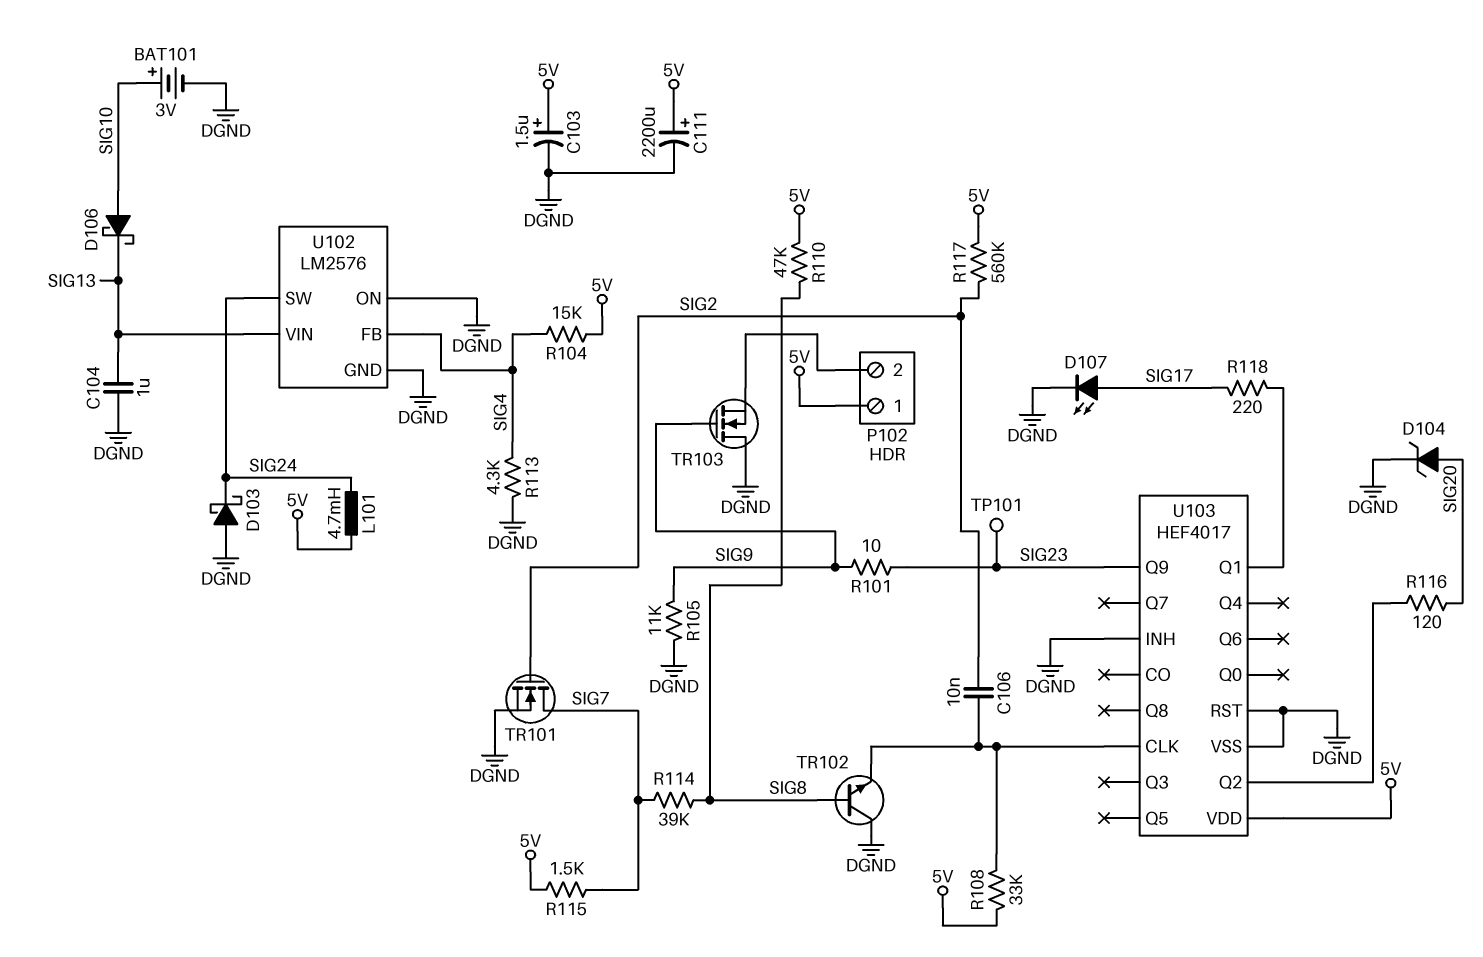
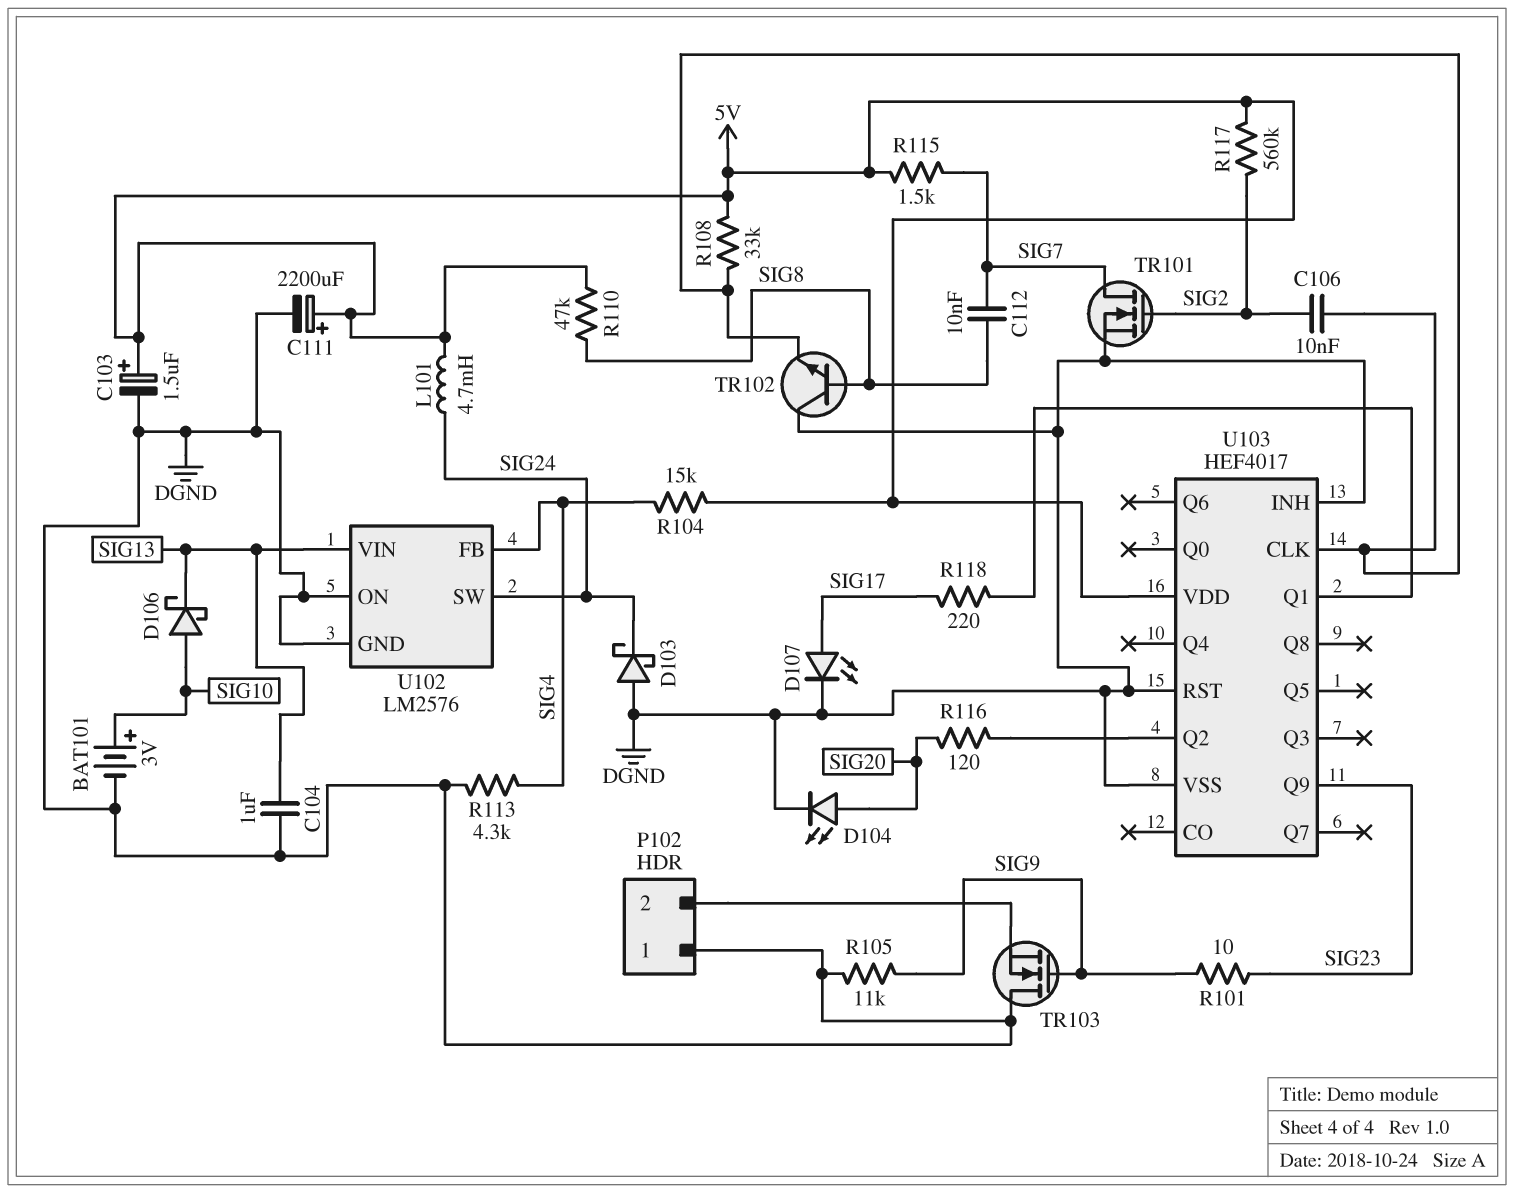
C112: none -> 10nF (SIG7, SIG8)
D104: zener (A SIG20, K DGND) -> LED (A SIG20, K DGND)
P102 pin 1: 5V -> DGND
R114: 39k (SIG7, SIG8) -> none
TP101: test point (SIG23) -> none

